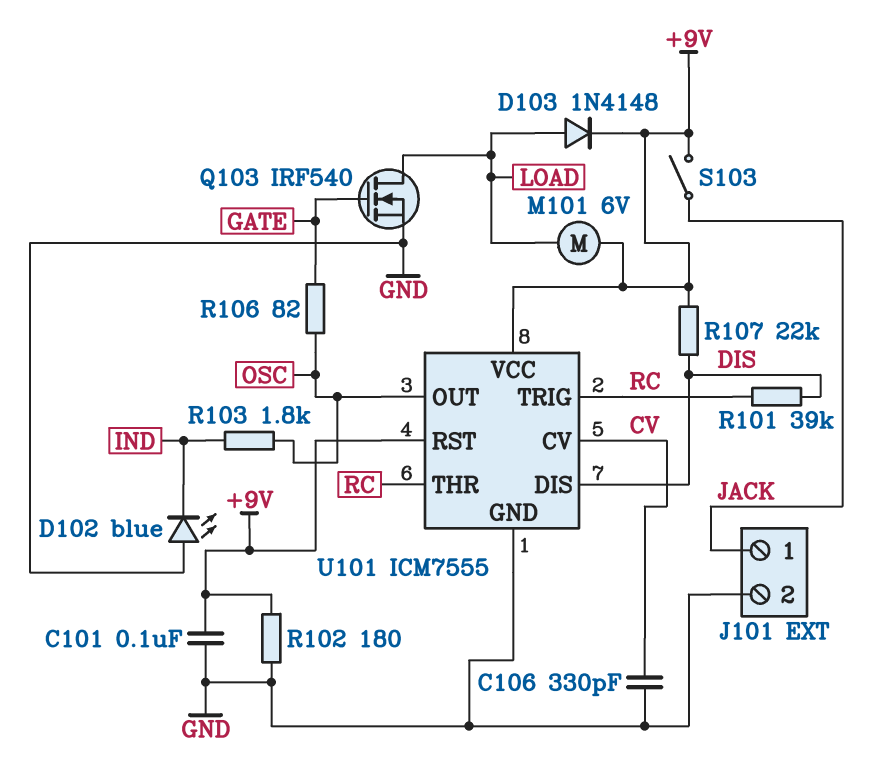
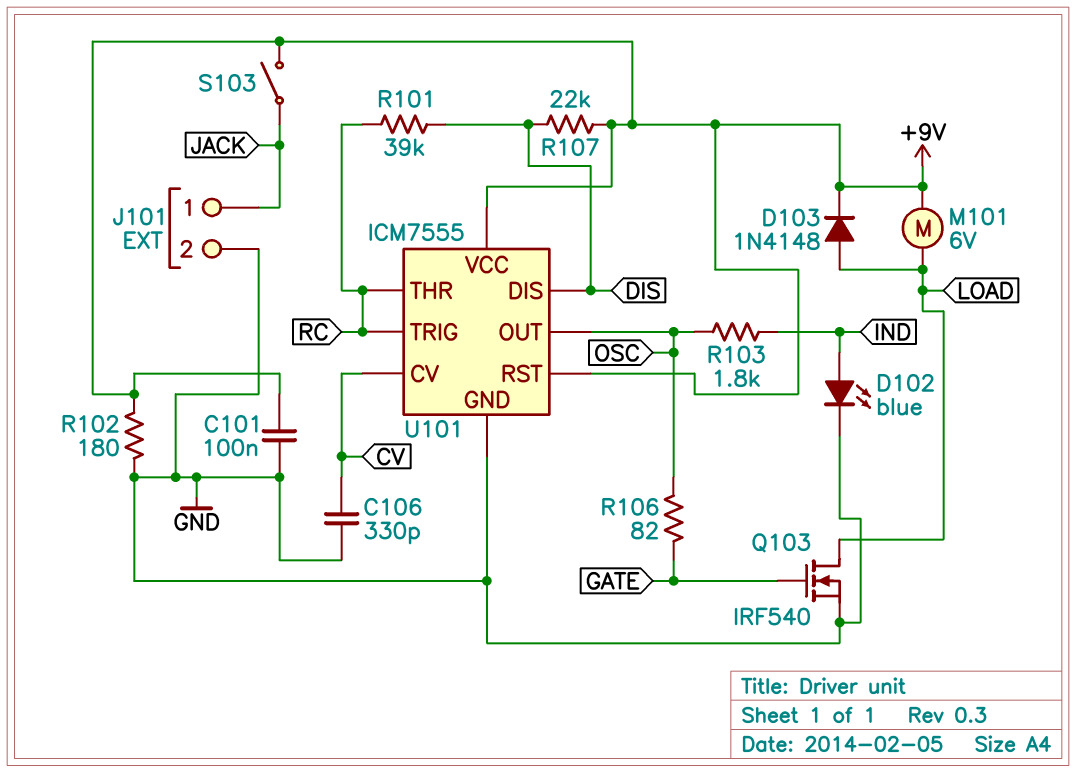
D102: LED blue (A GND, K IND) -> LED blue (A IND, K GND)

